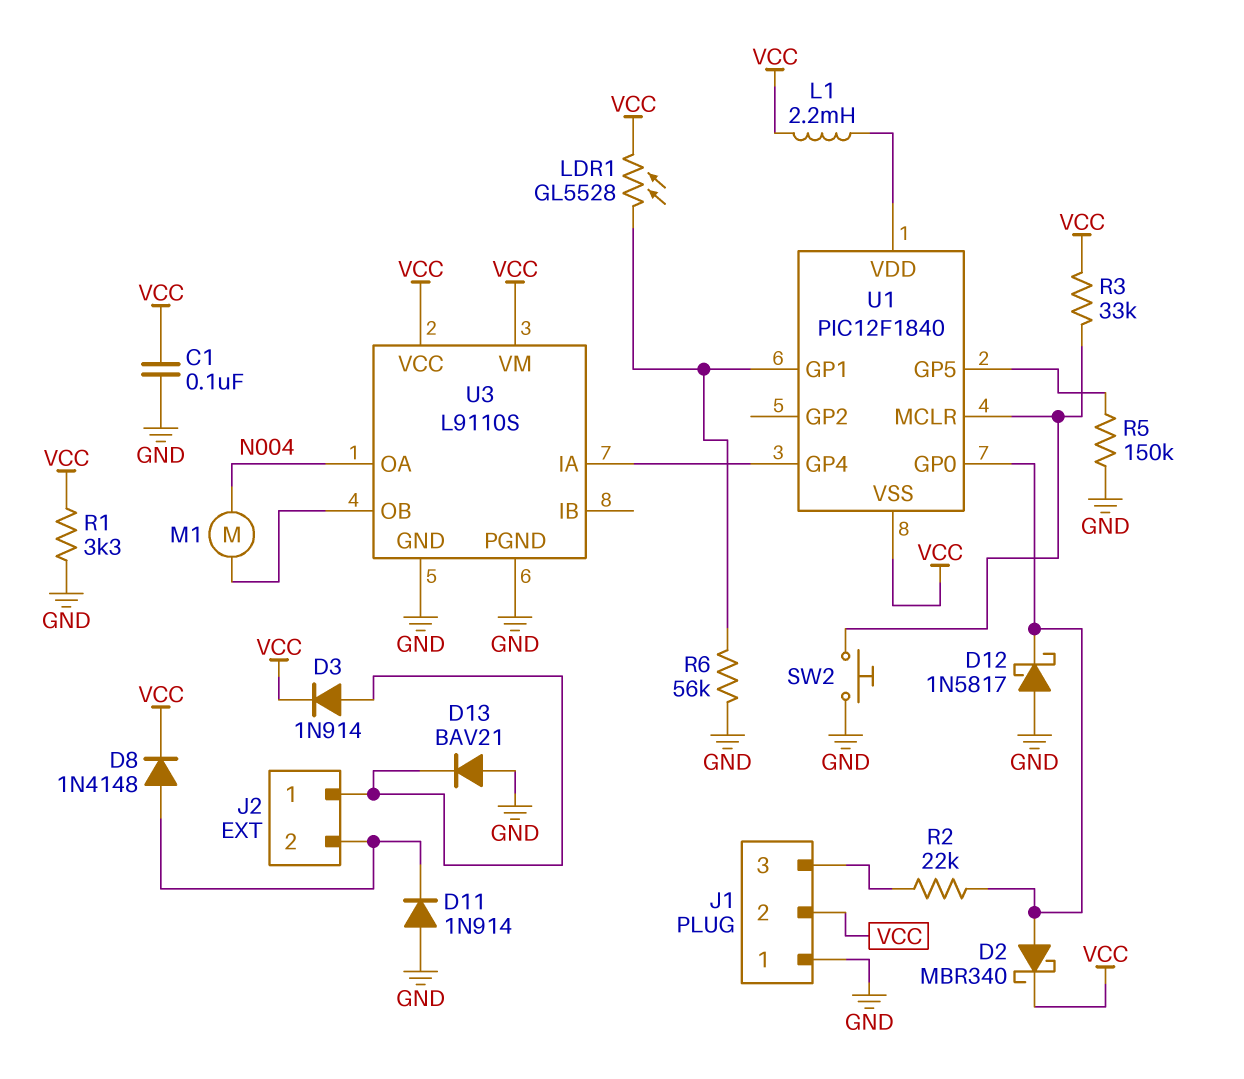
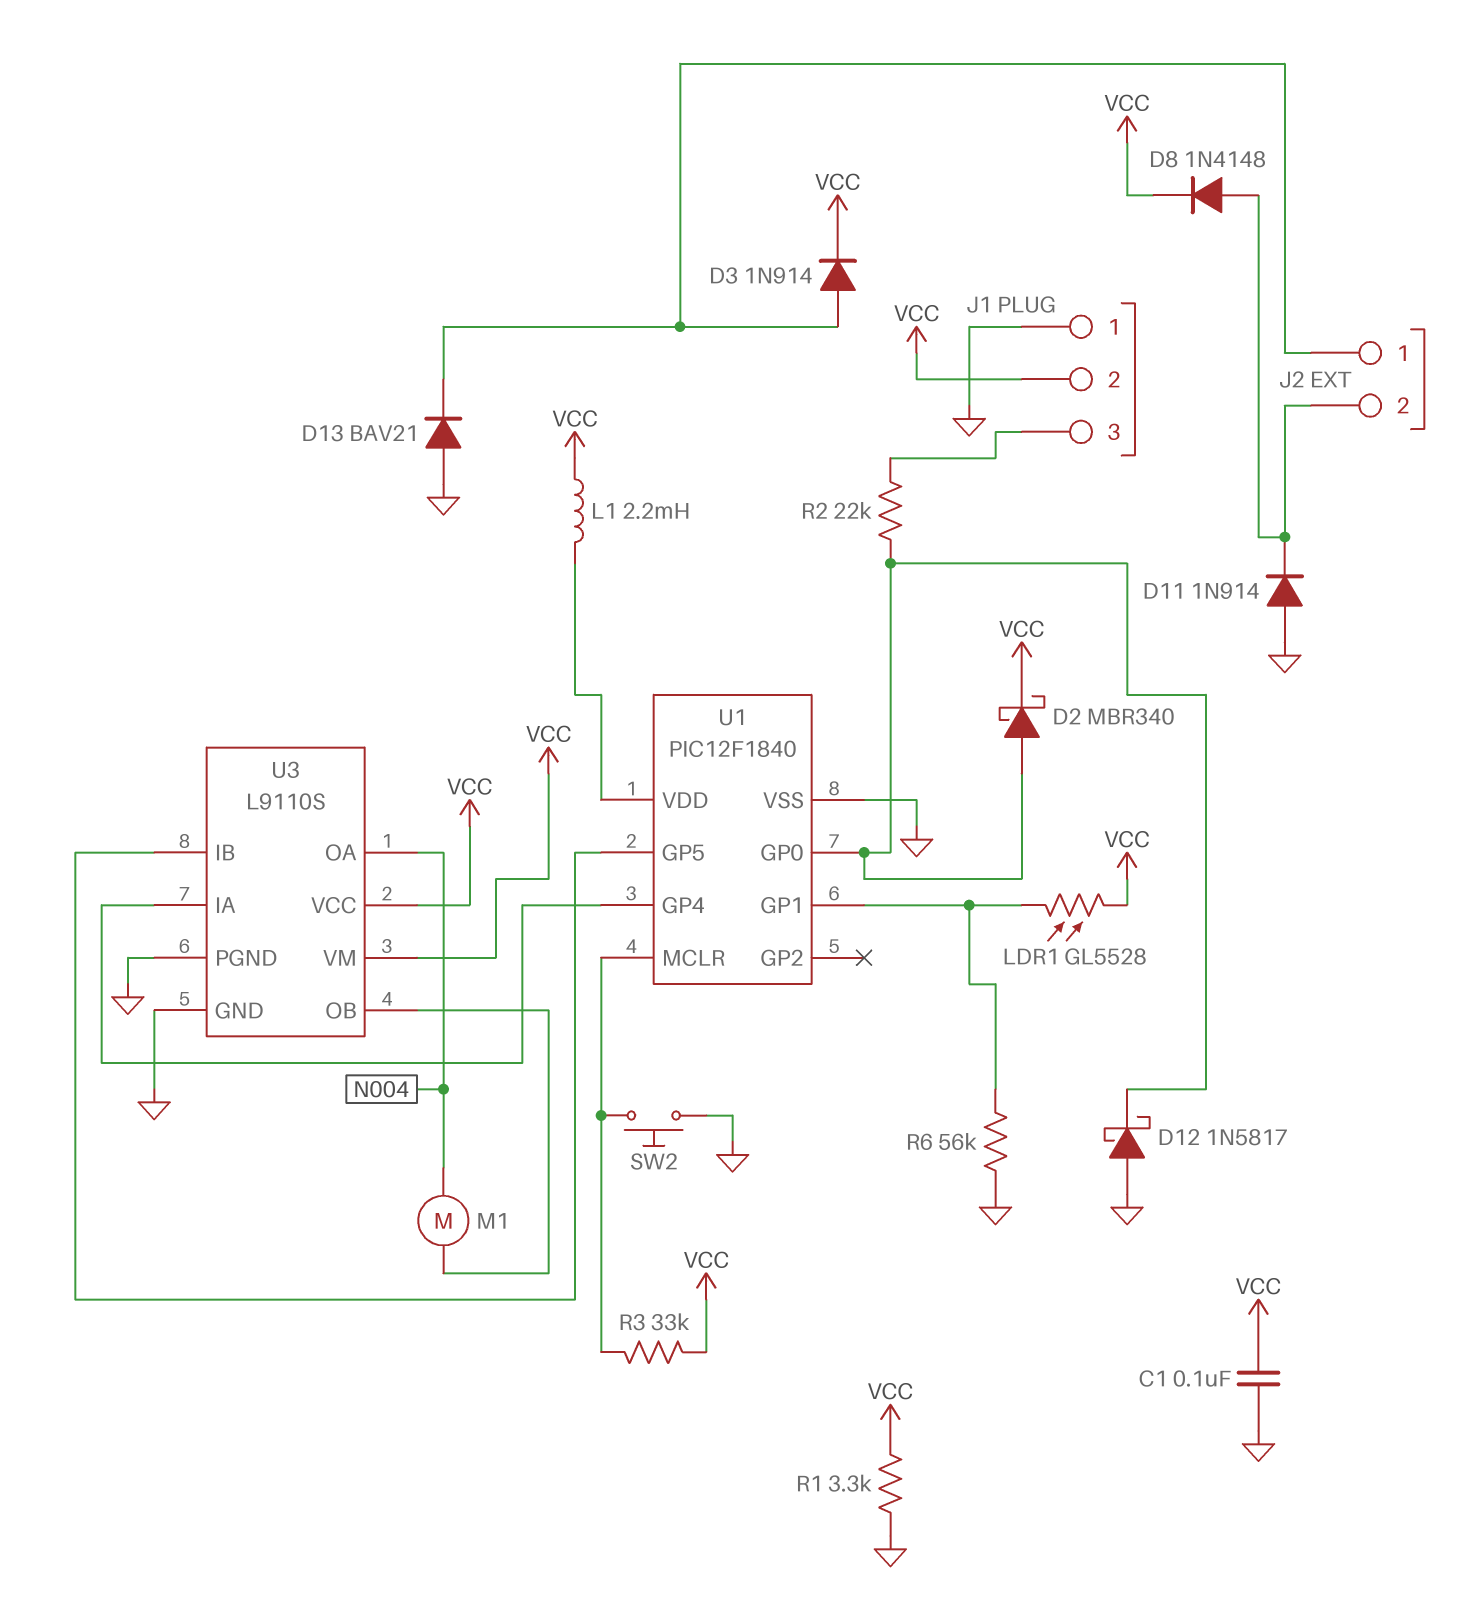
R5: 150k (GND, U1/GP5) -> none
U1 pin VSS: VCC -> GND
U3 pin IB: none -> U1/GP5

